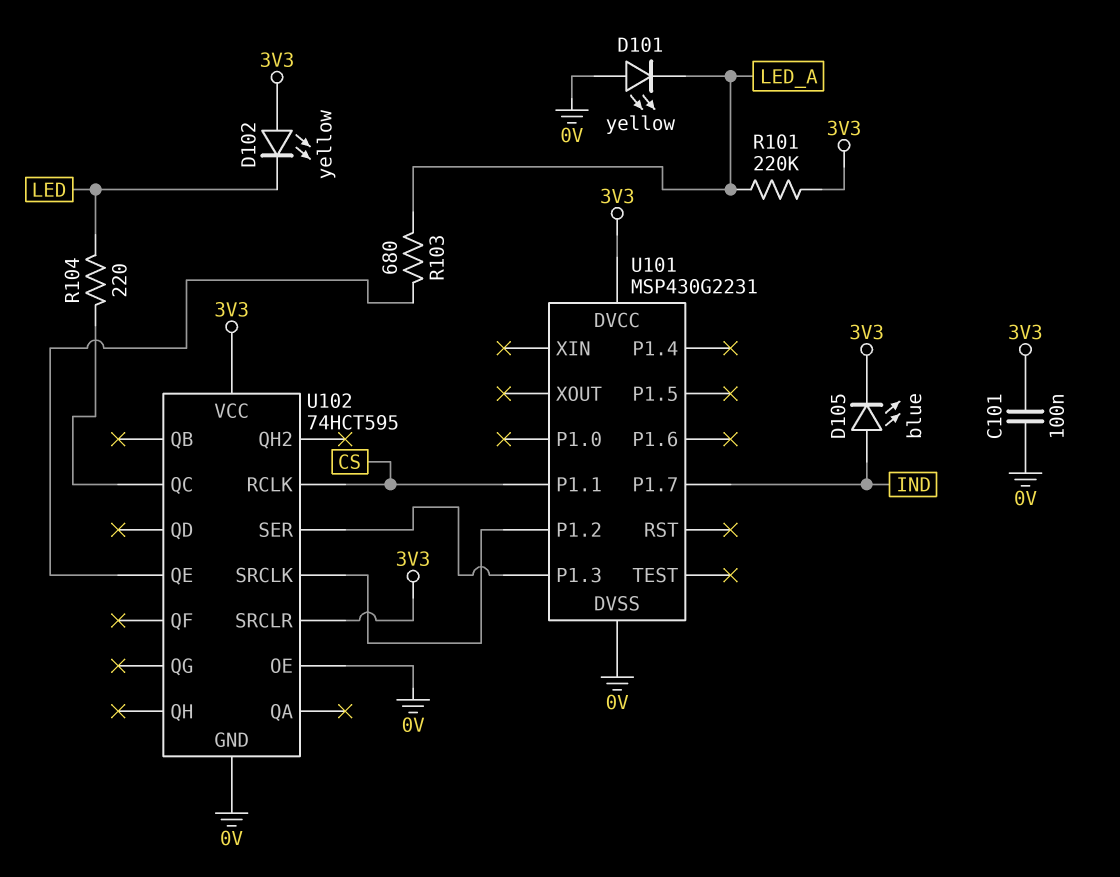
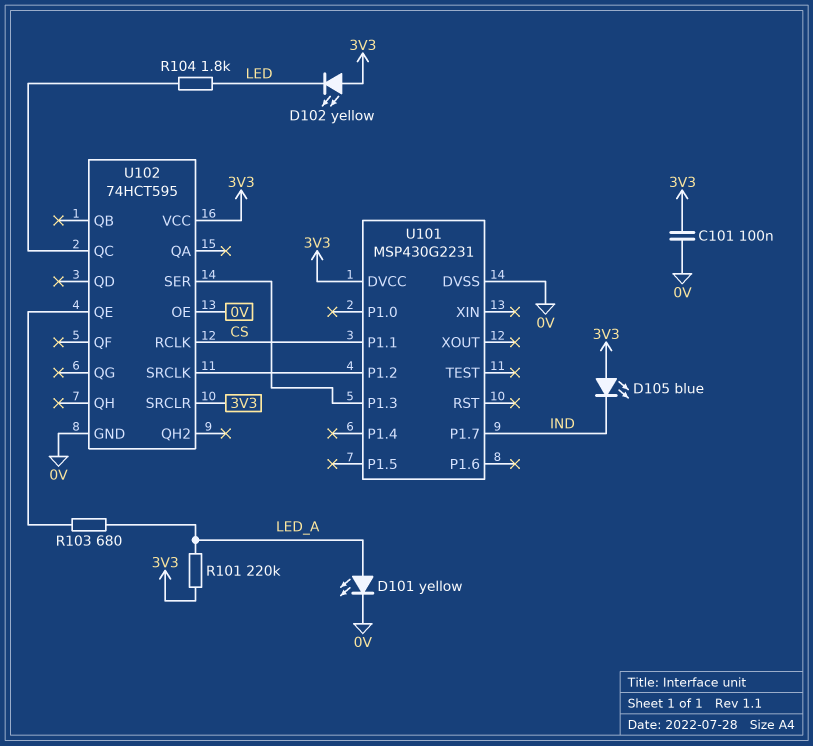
D101: LED yellow (A 0V, K LED_A) -> LED yellow (A LED_A, K 0V)
D105: LED blue (A IND, K 3V3) -> LED blue (A 3V3, K IND)
R104: 220 (LED, U102/QC) -> 1.8k (LED, U102/QC)

